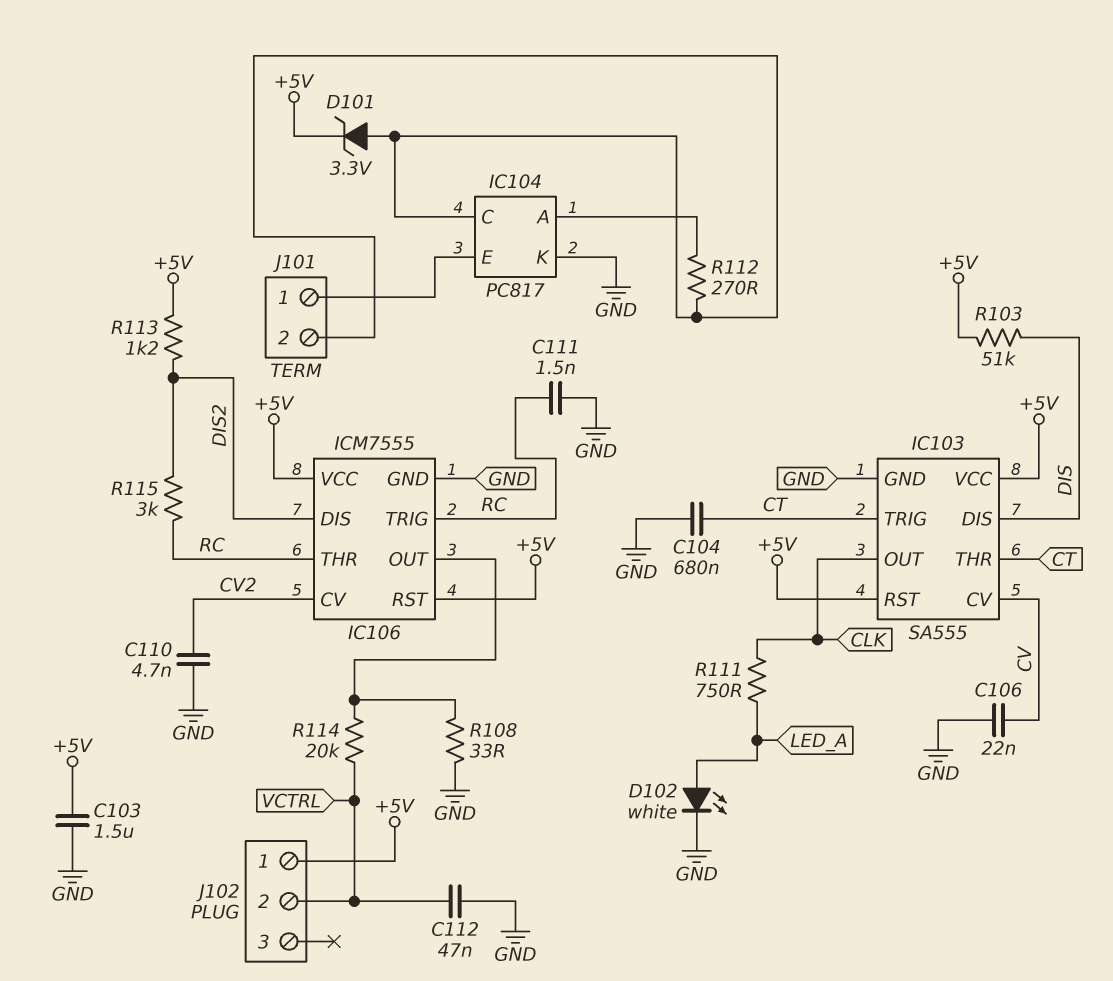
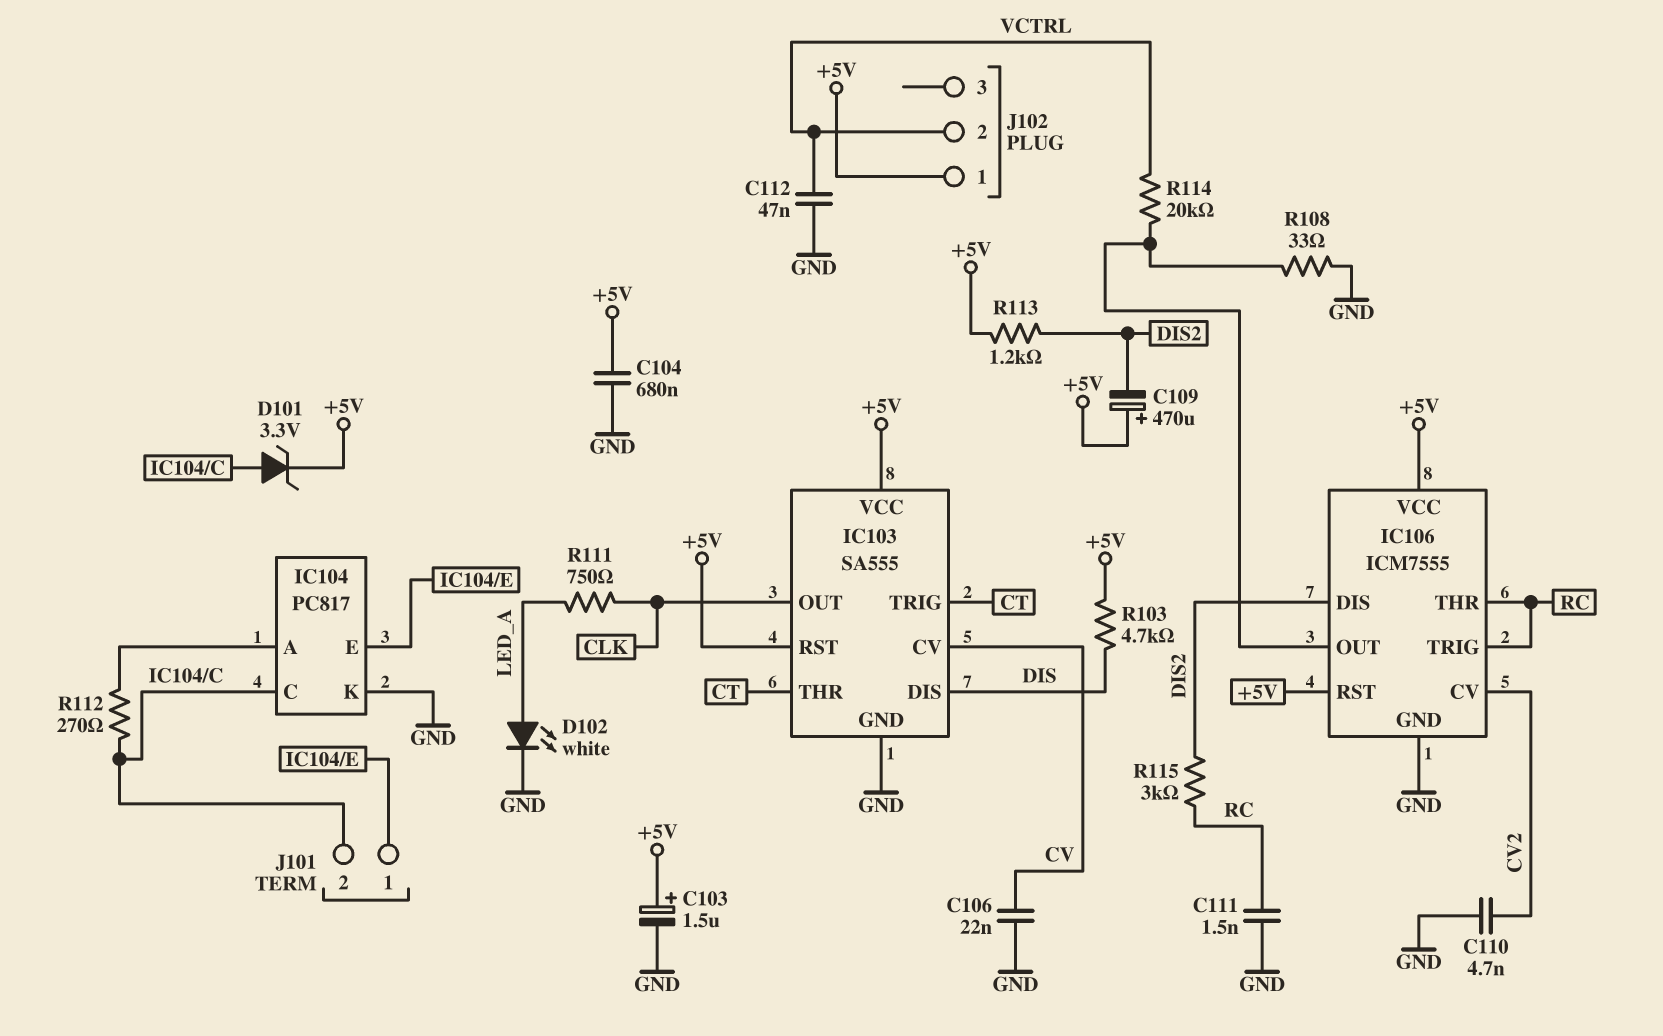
C103: 1.5uF (+5V, GND) -> 1.5uF (plus +5V, minus GND)
C104: 680nF (CT, GND) -> 680nF (+5V, GND)
C109: none -> 470uF (plus +5V, minus DIS2)
R103: 51k (+5V, DIS) -> 4.7k (+5V, DIS)

